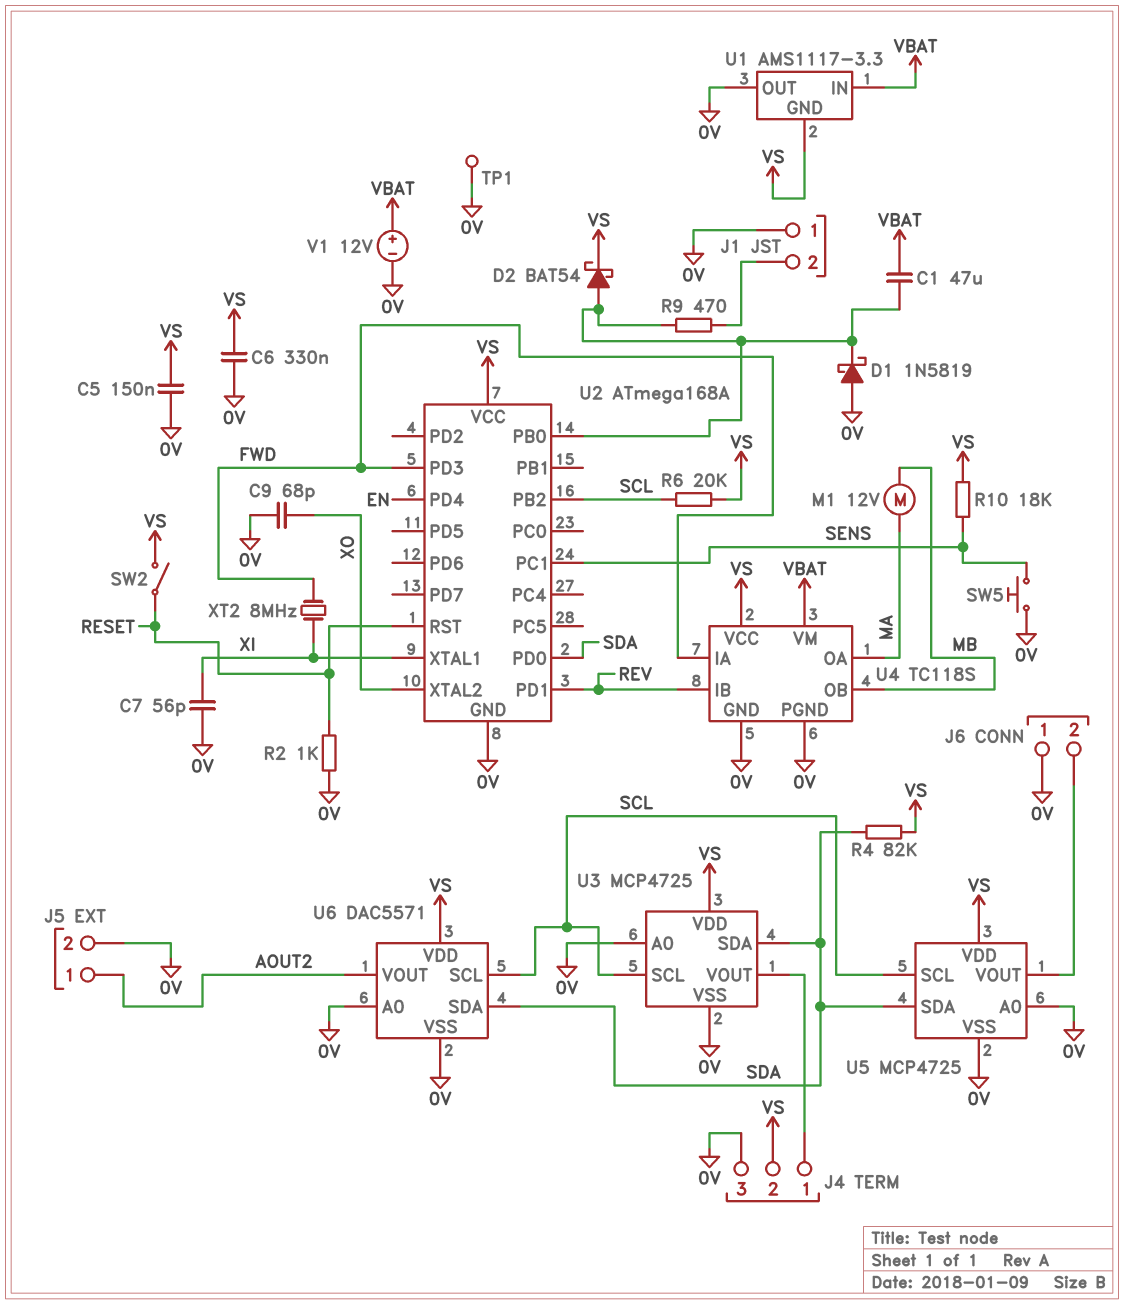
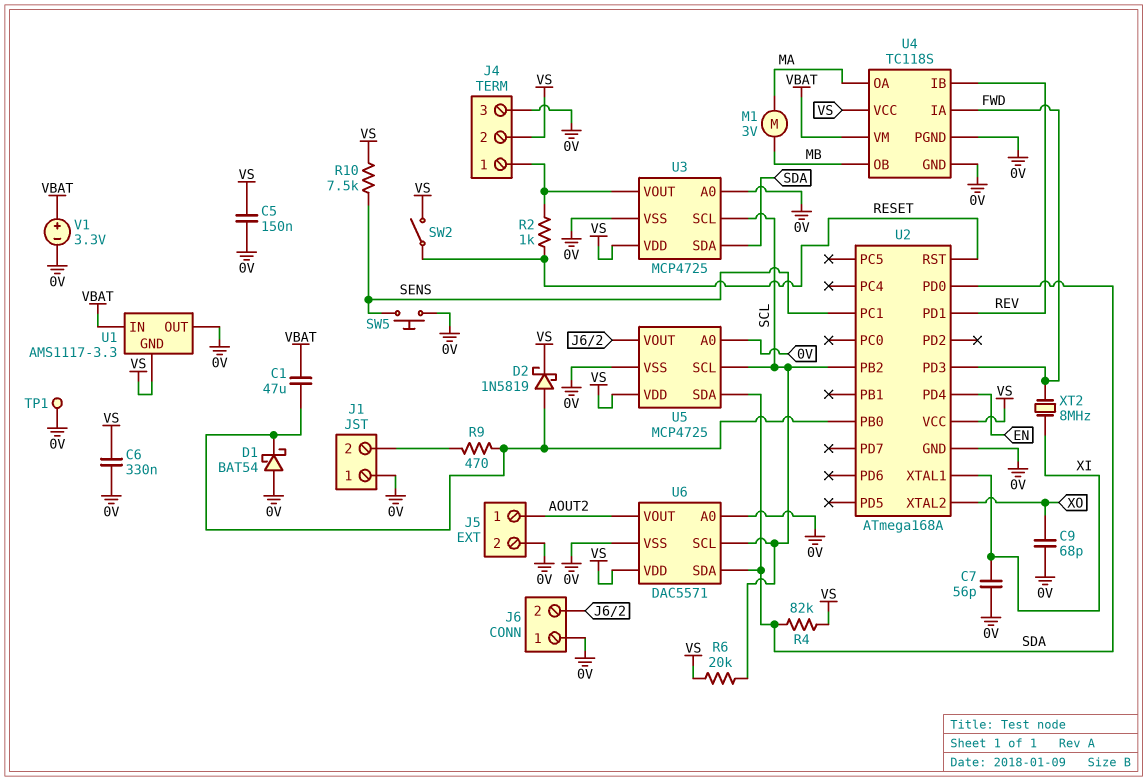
D1: schottky 1N5819 (A 0V, K U2/PB0) -> schottky BAT54 (A 0V, K U2/PB0)
D2: schottky BAT54 (A U2/PB0, K VS) -> schottky 1N5819 (A U2/PB0, K VS)
M1: motor 12V (MA, MB) -> motor 3V (MA, MB)
R2: 1k (0V, RESET) -> 1k (J4/1, RESET)
R10: 18k (SENS, VS) -> 7.5k (SENS, VS)
V1: 12V (plus VBAT, minus 0V) -> 3.3V (plus VBAT, minus 0V)

